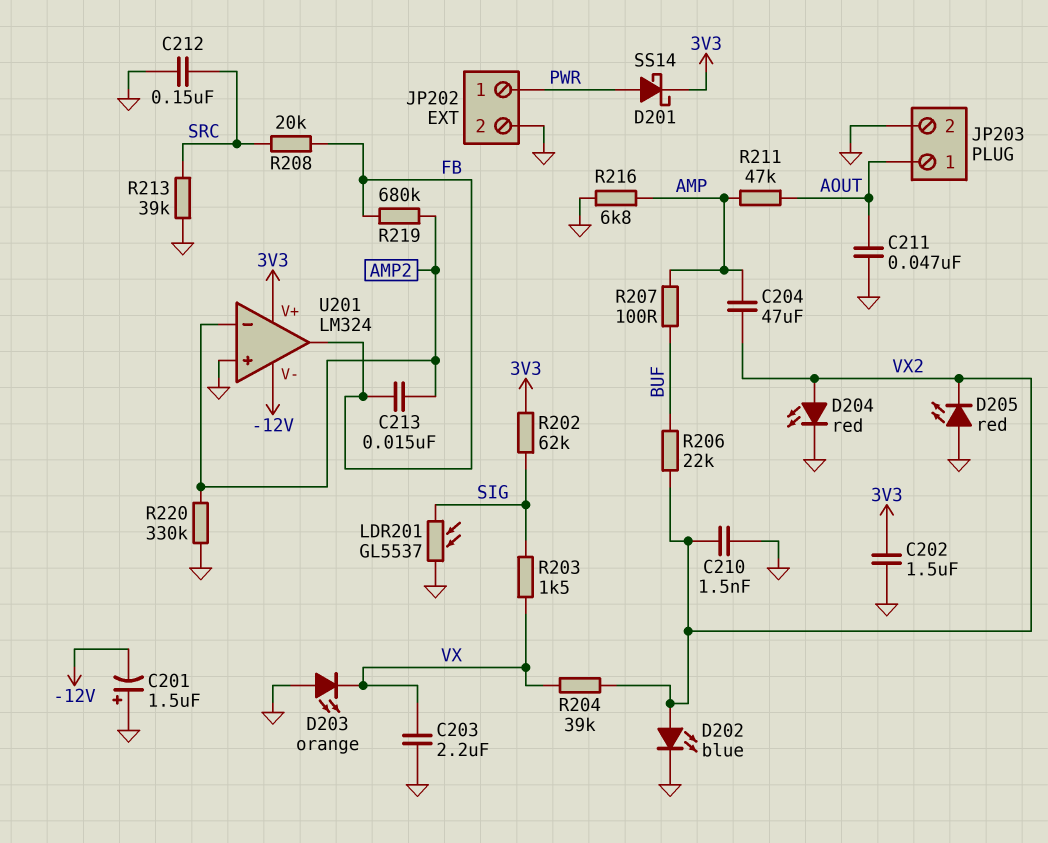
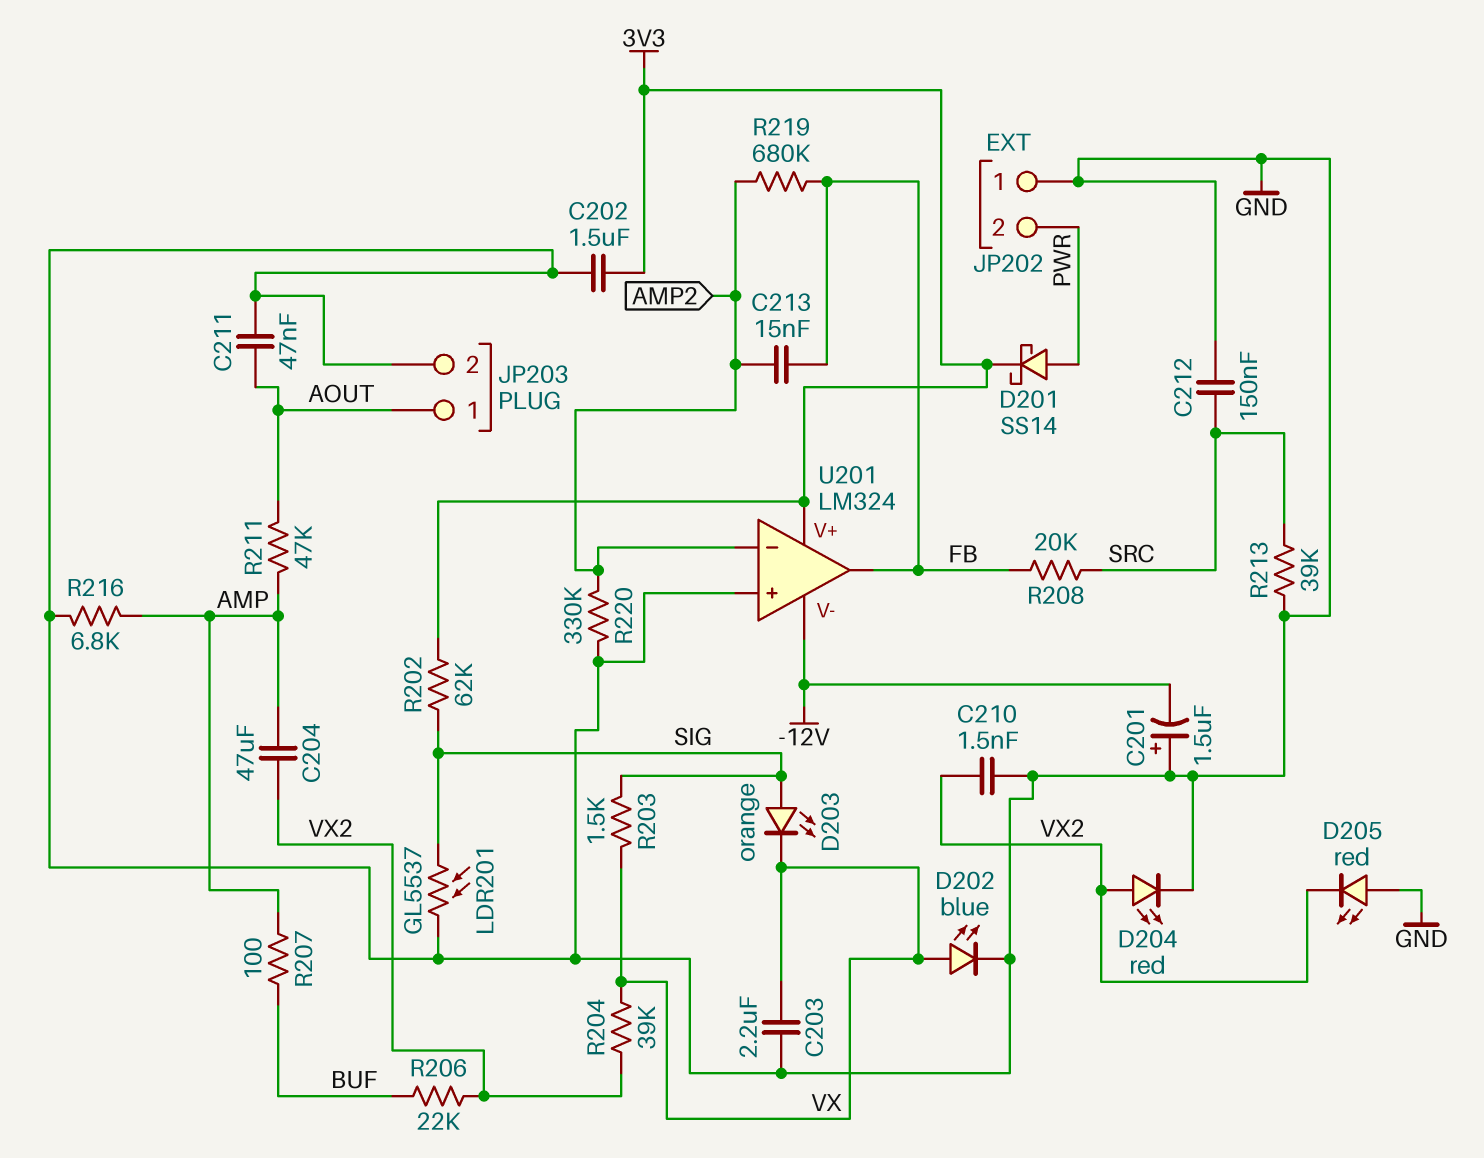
D202: LED blue (A VX2, K GND) -> LED blue (A VX, K GND)
D203: LED orange (A GND, K VX) -> LED orange (A SIG, K VX)
JP202 pin 1: PWR -> GND
JP202 pin 2: GND -> PWR

